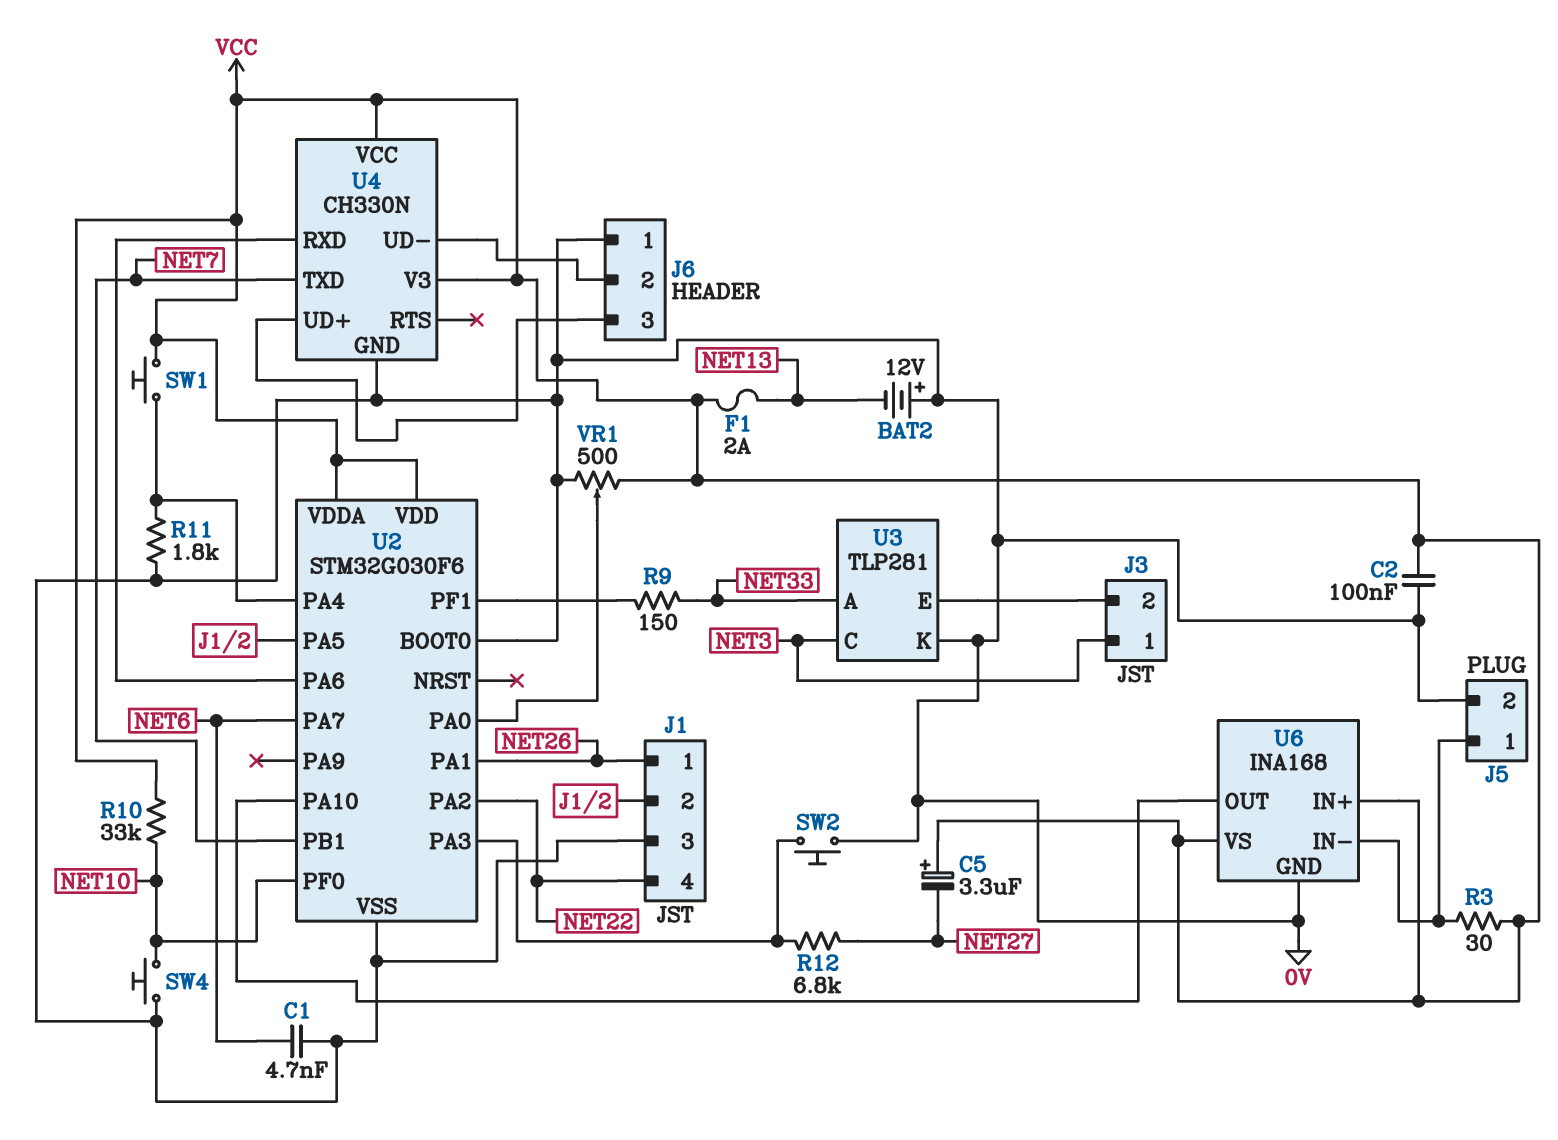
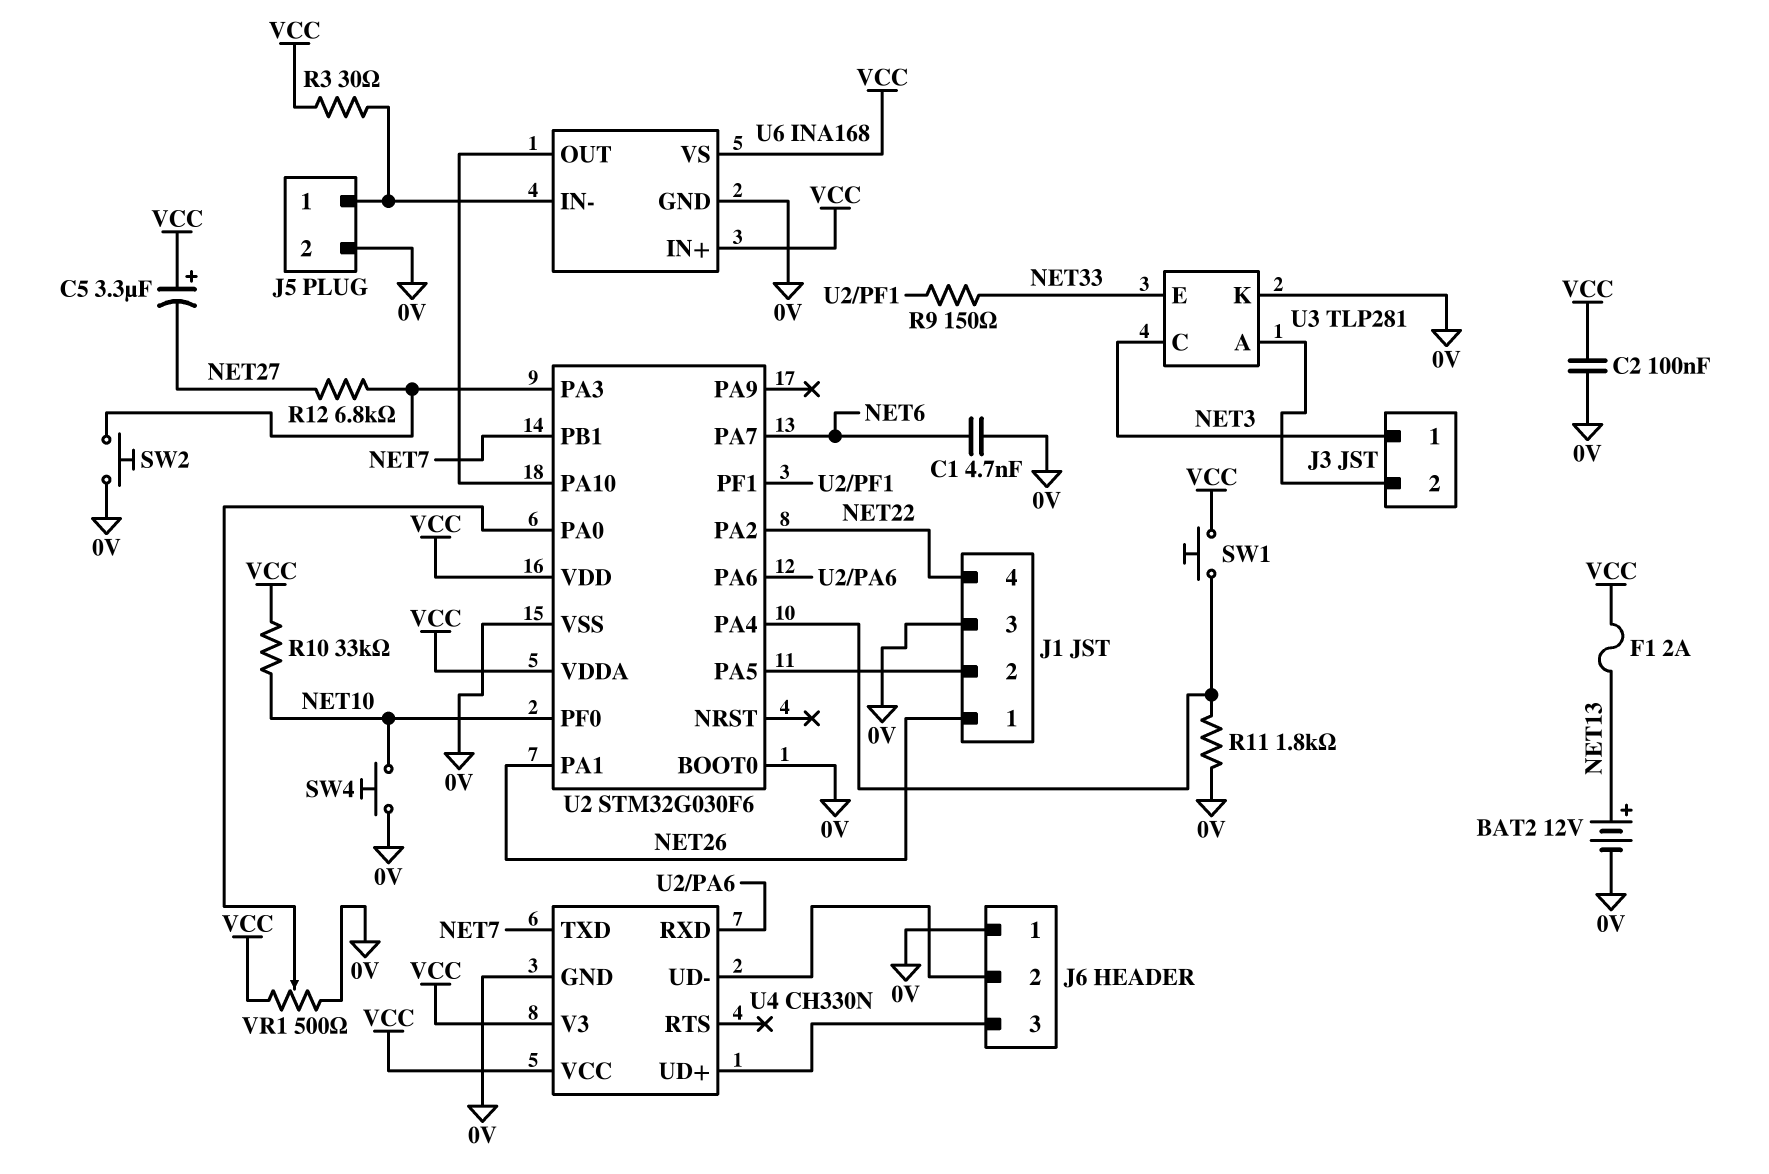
BAT2: 12V (plus 0V, minus NET13) -> 12V (plus NET13, minus 0V)
U3 pin A: NET33 -> J3/2
U3 pin E: J3/2 -> NET33

